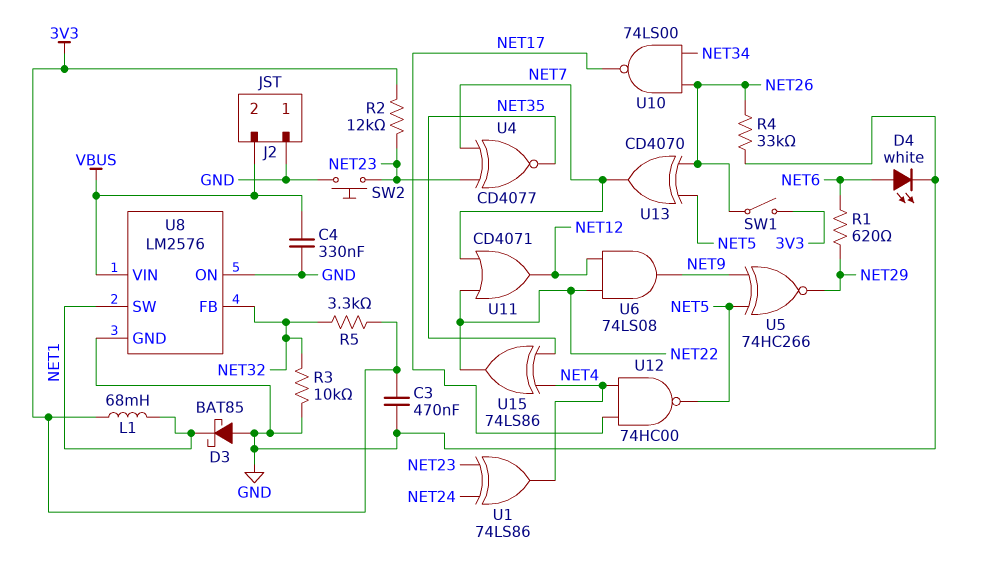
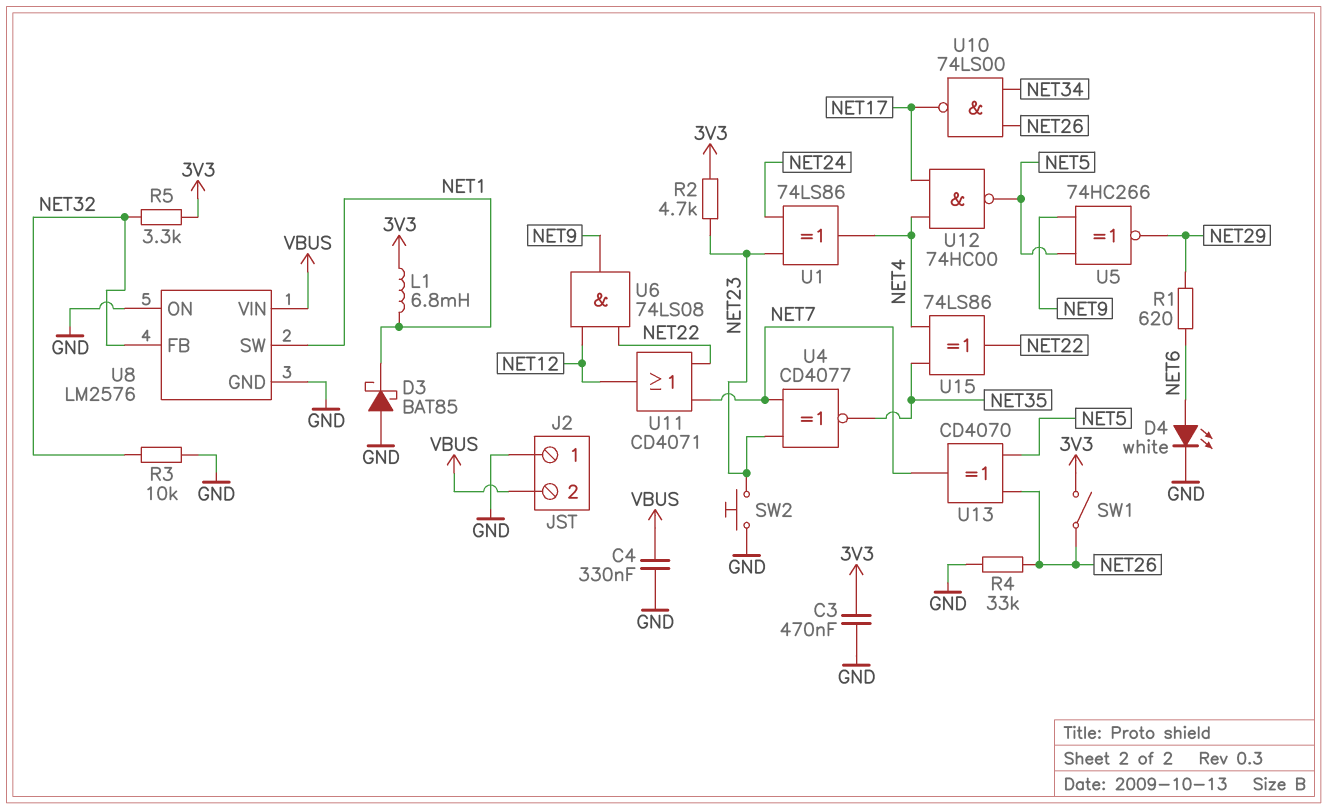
L1: 68mH (3V3, NET1) -> 6.8mH (3V3, NET1)
R2: 12k (3V3, NET23) -> 4.7k (3V3, NET23)

